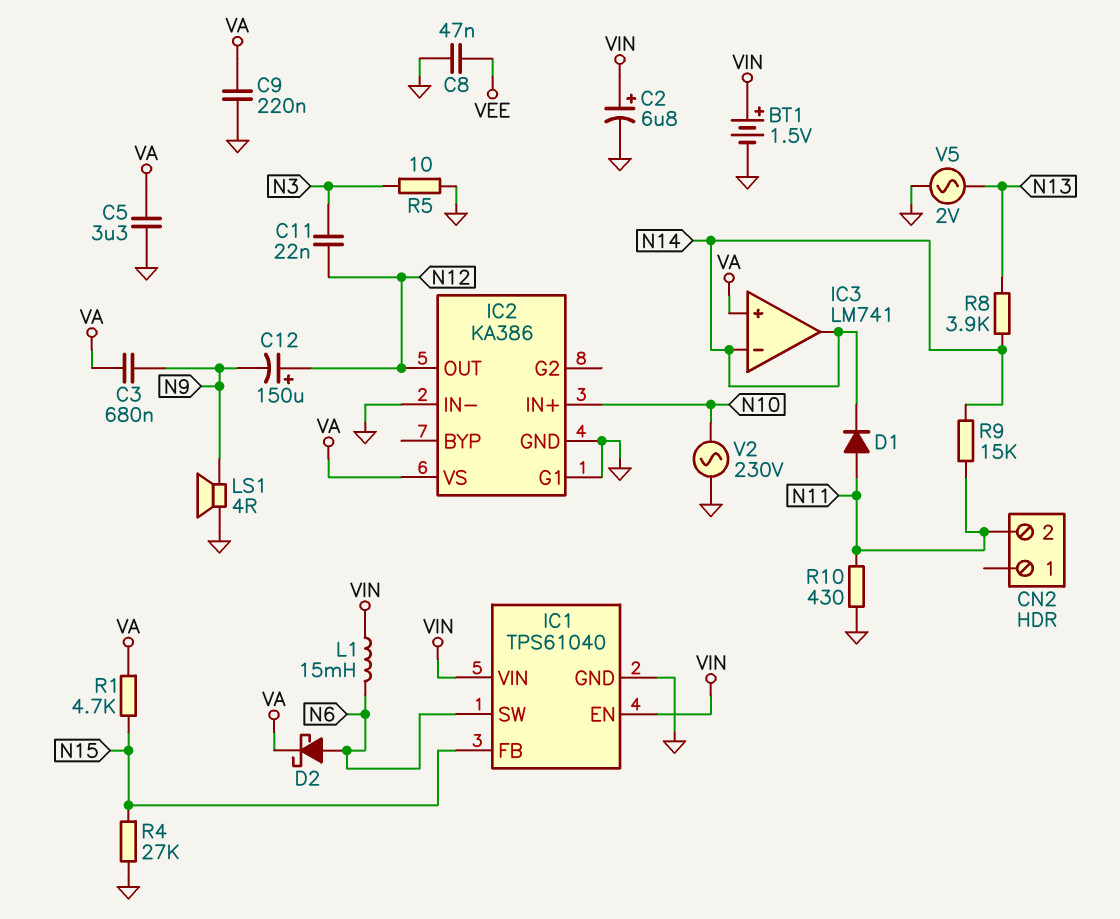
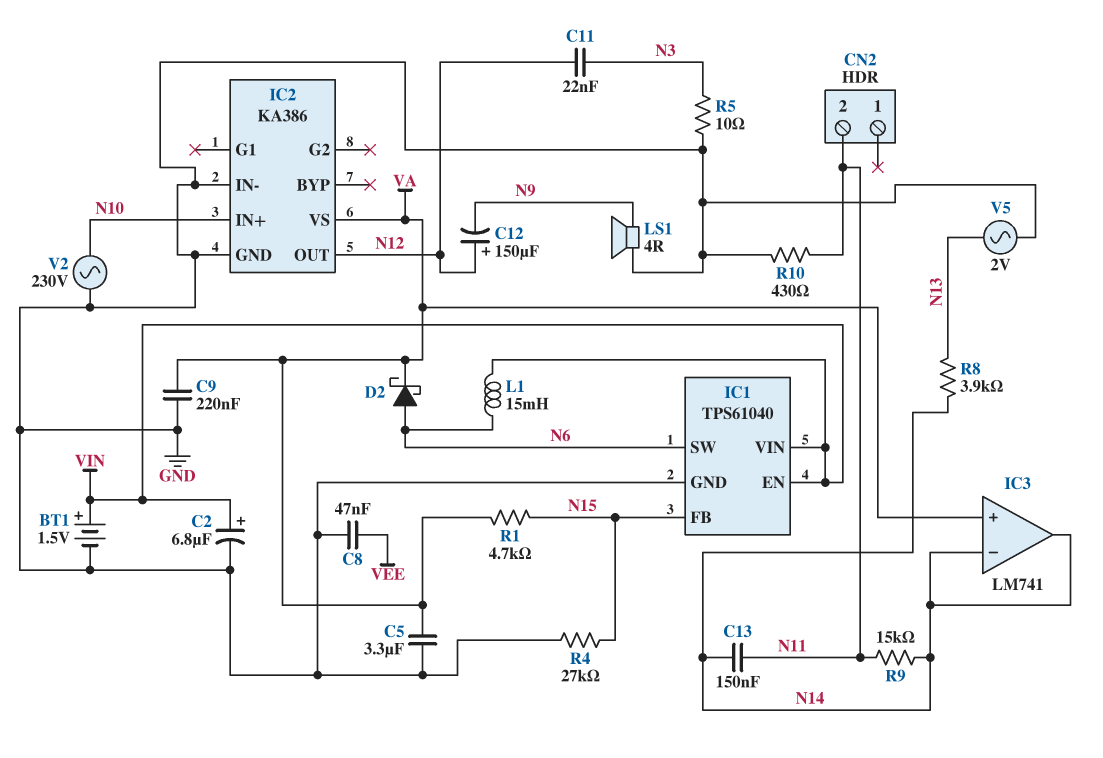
C3: 680nF (N9, VA) -> none
C13: none -> 150nF (N11, N14)
D1: diode (A N11, K N14) -> none
IC2 pin G1: GND -> none

